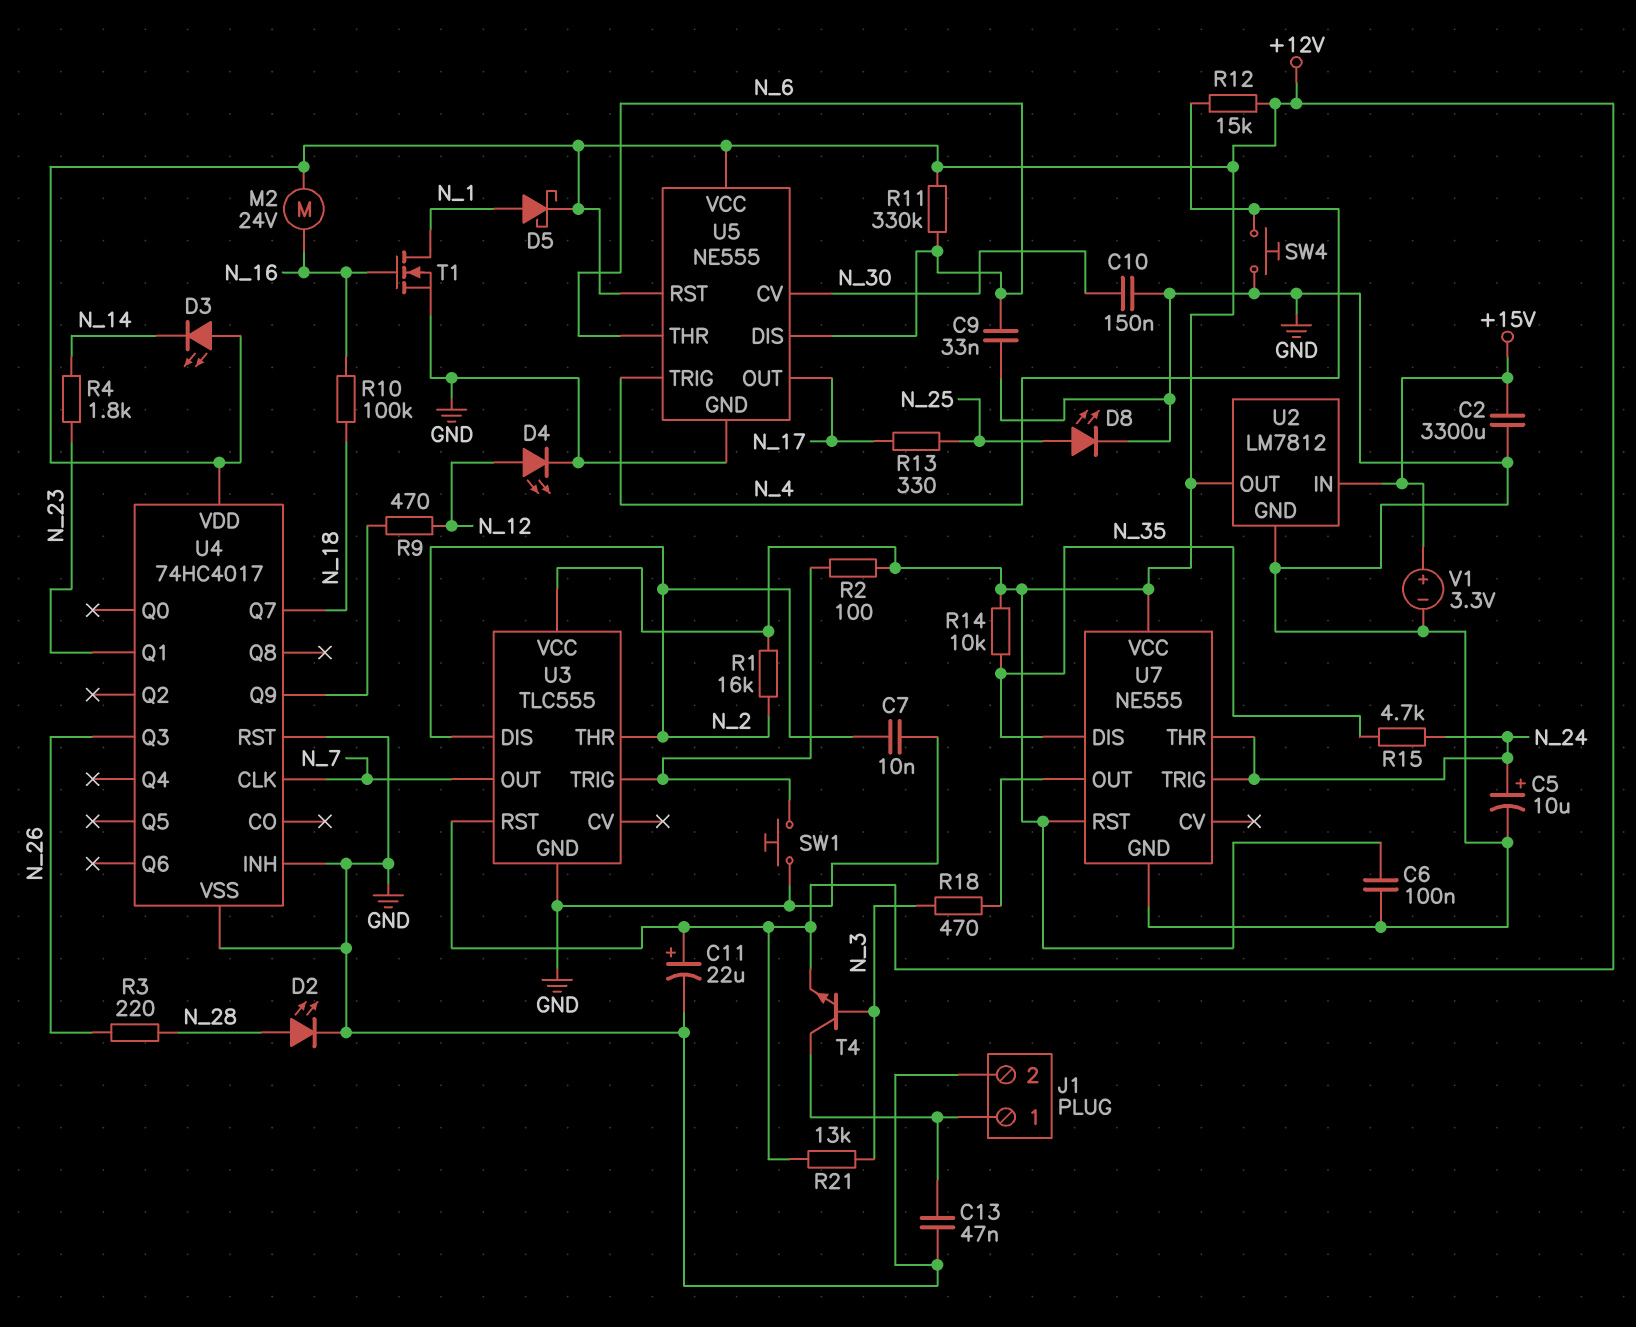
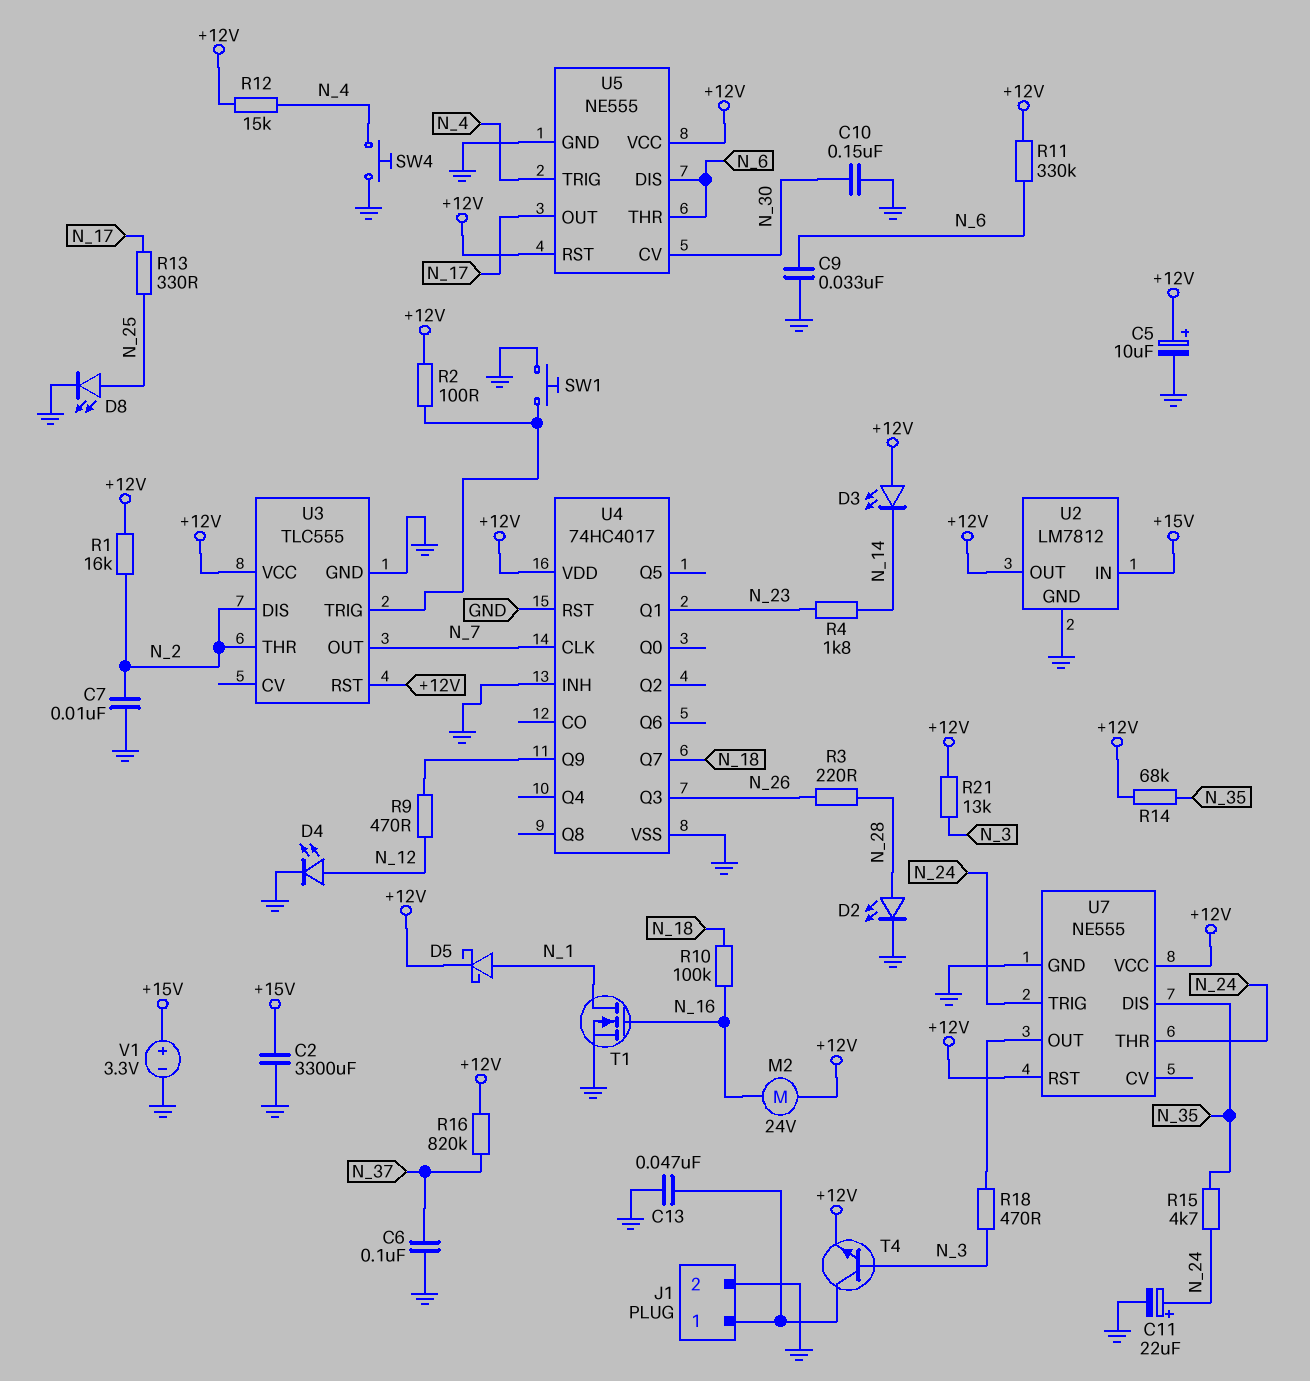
C5: 10uF (plus N_24, minus GND) -> 10uF (plus +12V, minus GND)
C6: 100nF (+12V, GND) -> 100nF (GND, N_37)
C11: 22uF (plus +12V, minus GND) -> 22uF (plus N_24, minus GND)
R14: 10k (+12V, N_35) -> 68k (+12V, N_35)
R16: none -> 820k (+12V, N_37)

